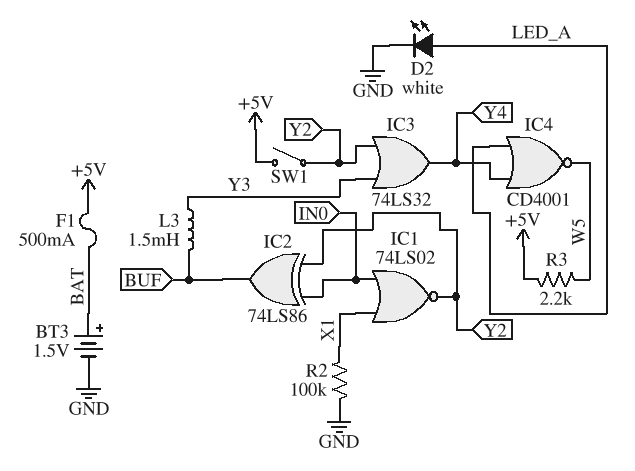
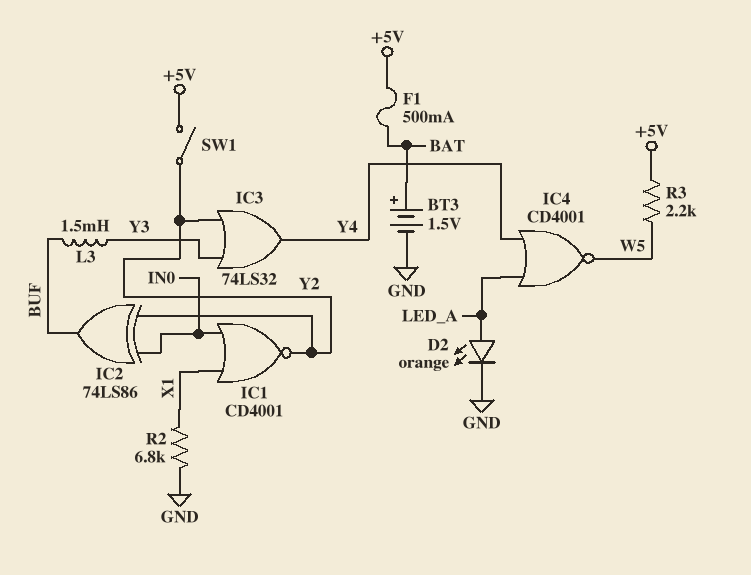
D2: LED white (A LED_A, K GND) -> LED orange (A LED_A, K GND)
IC1: NOR 74LS02 (in IN0, in X1, out Y2) -> NOR CD4001 (in IN0, in X1, out Y2)
R2: 100k (GND, X1) -> 6.8k (GND, X1)

